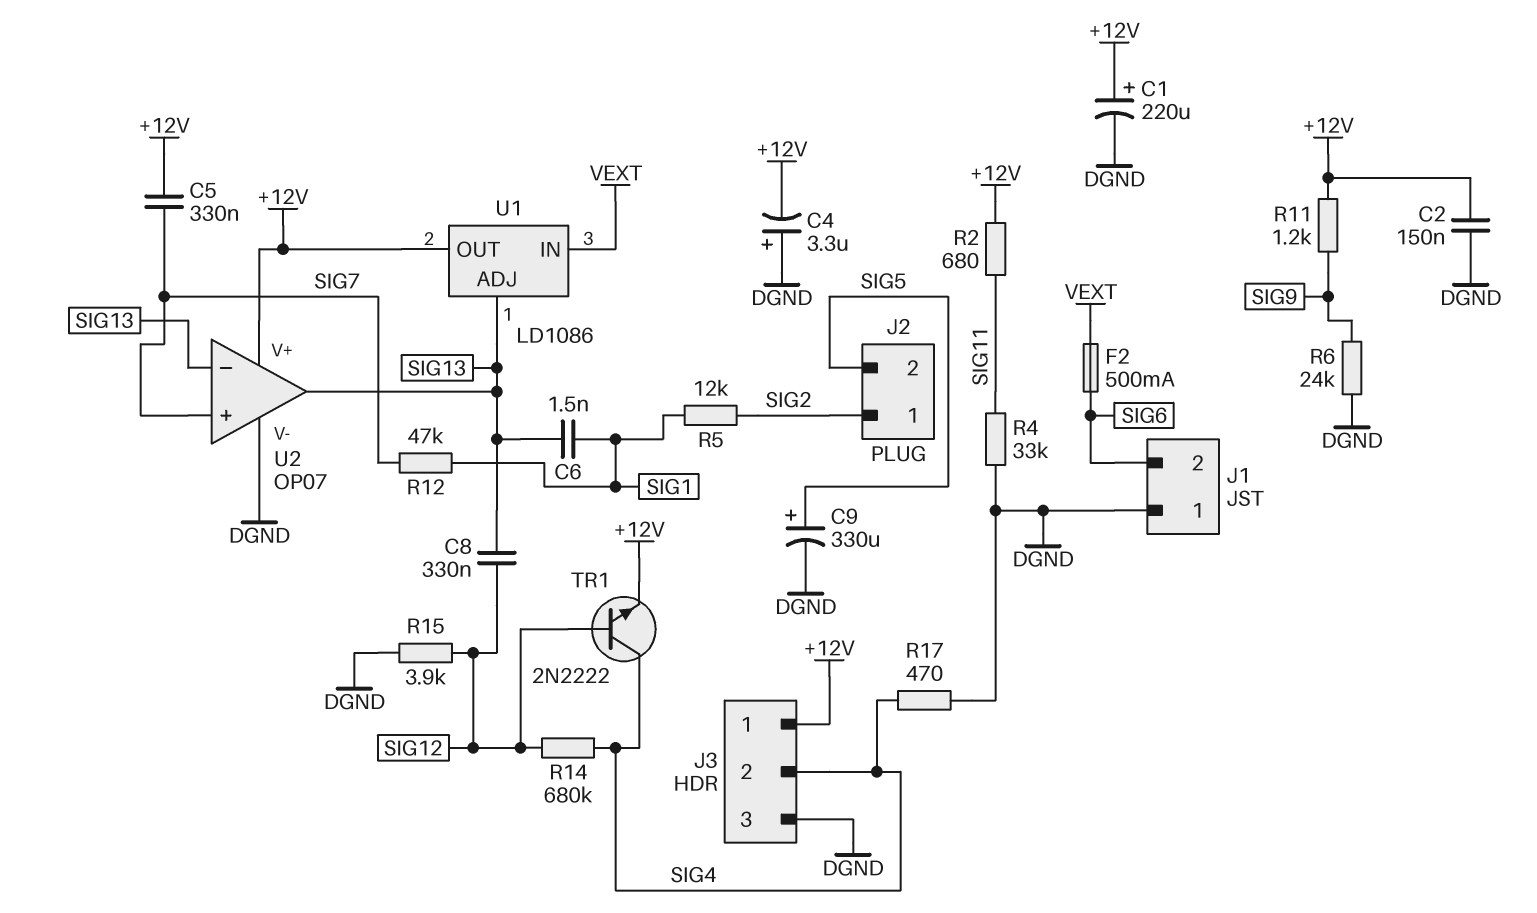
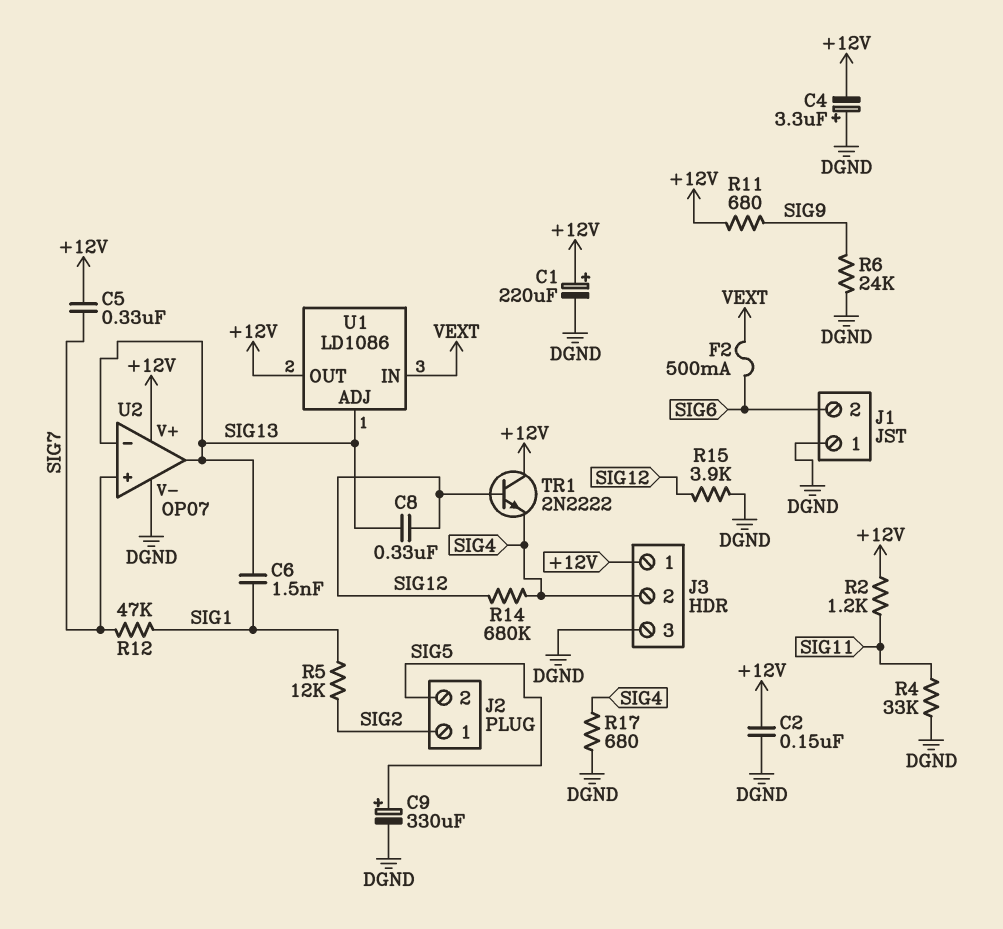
R2: 680 (+12V, SIG11) -> 1.2k (+12V, SIG11)
R11: 1.2k (+12V, SIG9) -> 680 (+12V, SIG9)
R17: 470 (DGND, SIG4) -> 680 (DGND, SIG4)
TR1: NPN 2N2222 (B SIG12, C SIG4, E +12V) -> NPN 2N2222 (B SIG12, C +12V, E SIG4)

